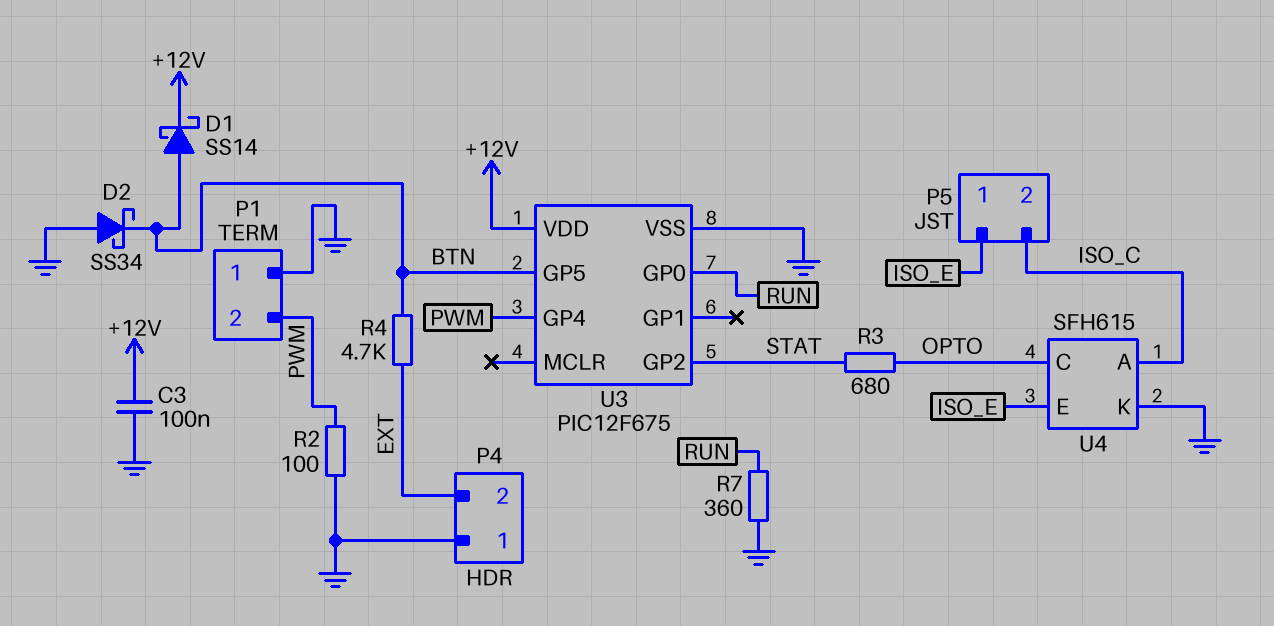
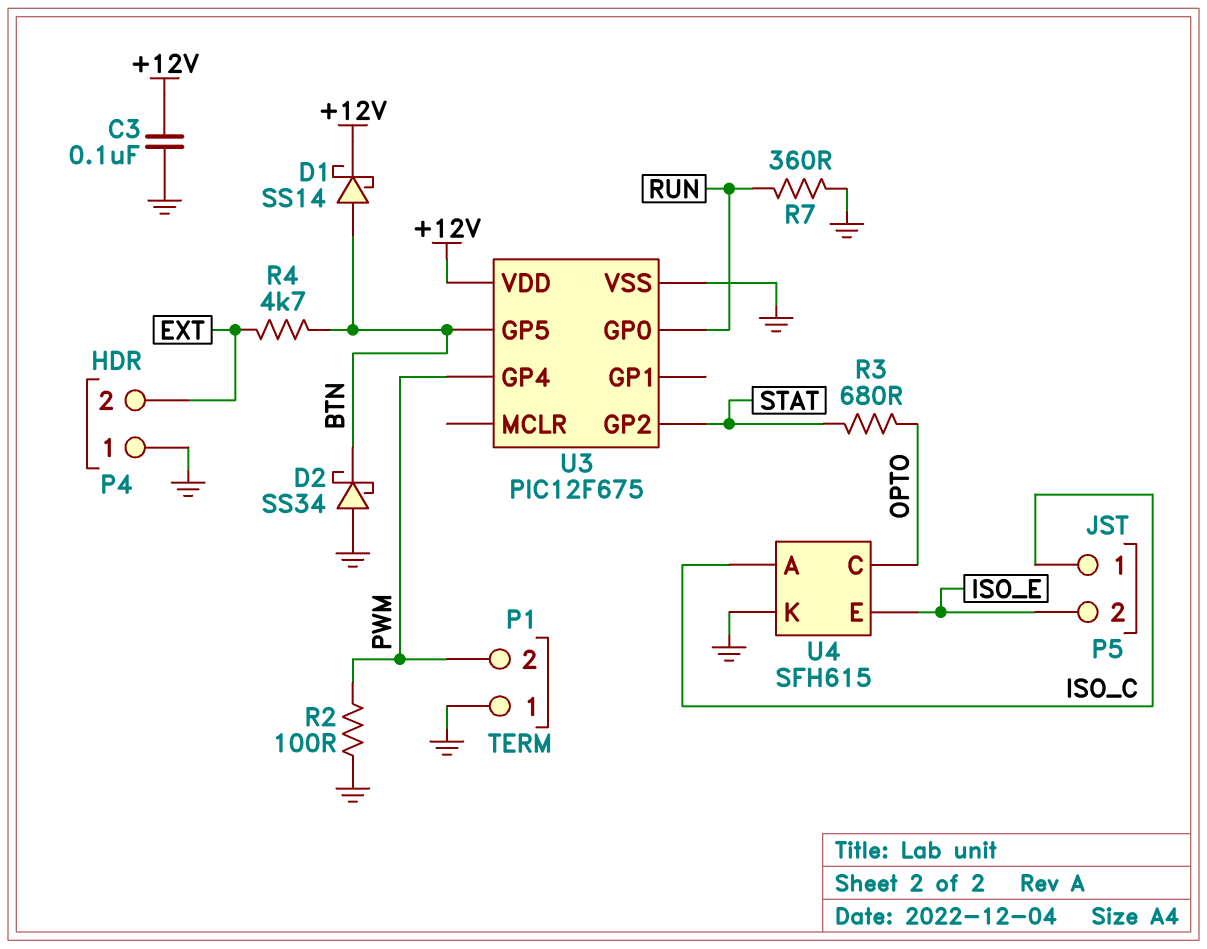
P5 pin 1: ISO_E -> ISO_C
P5 pin 2: ISO_C -> ISO_E

